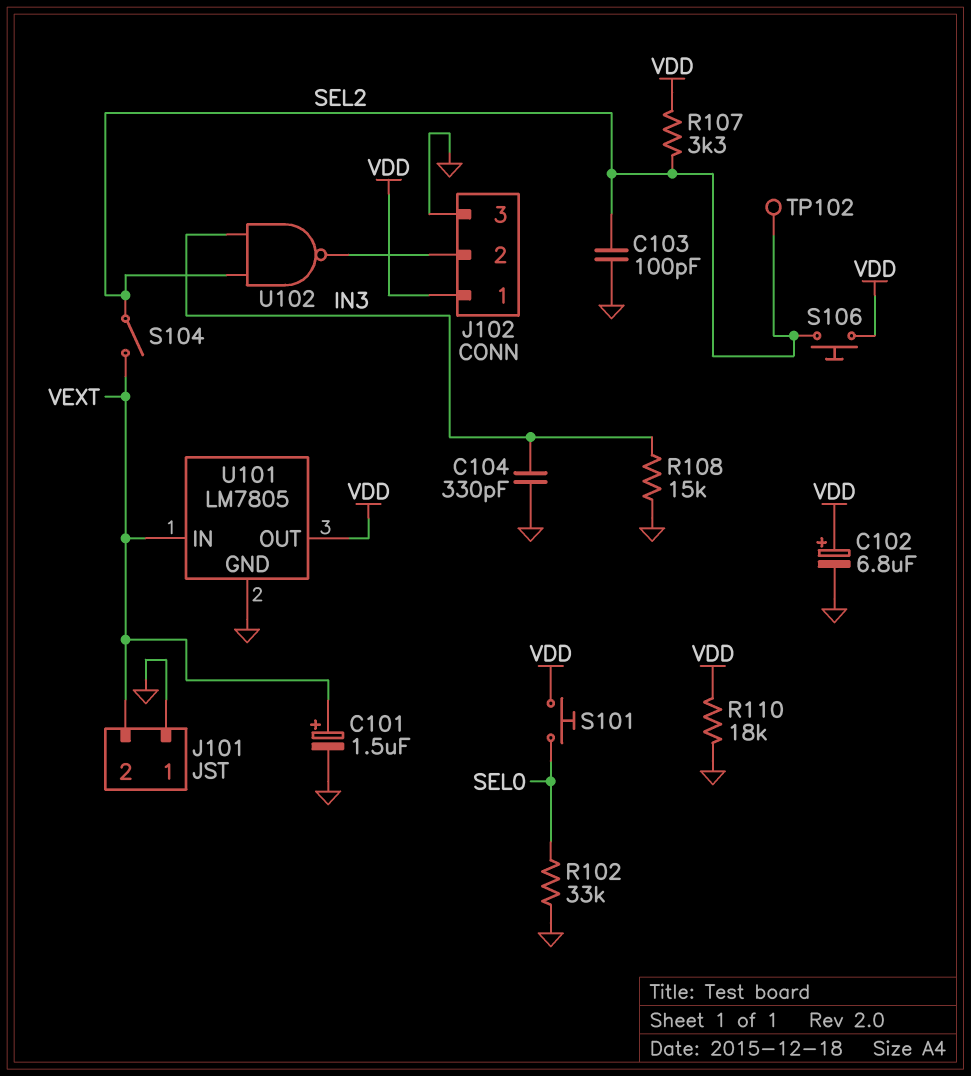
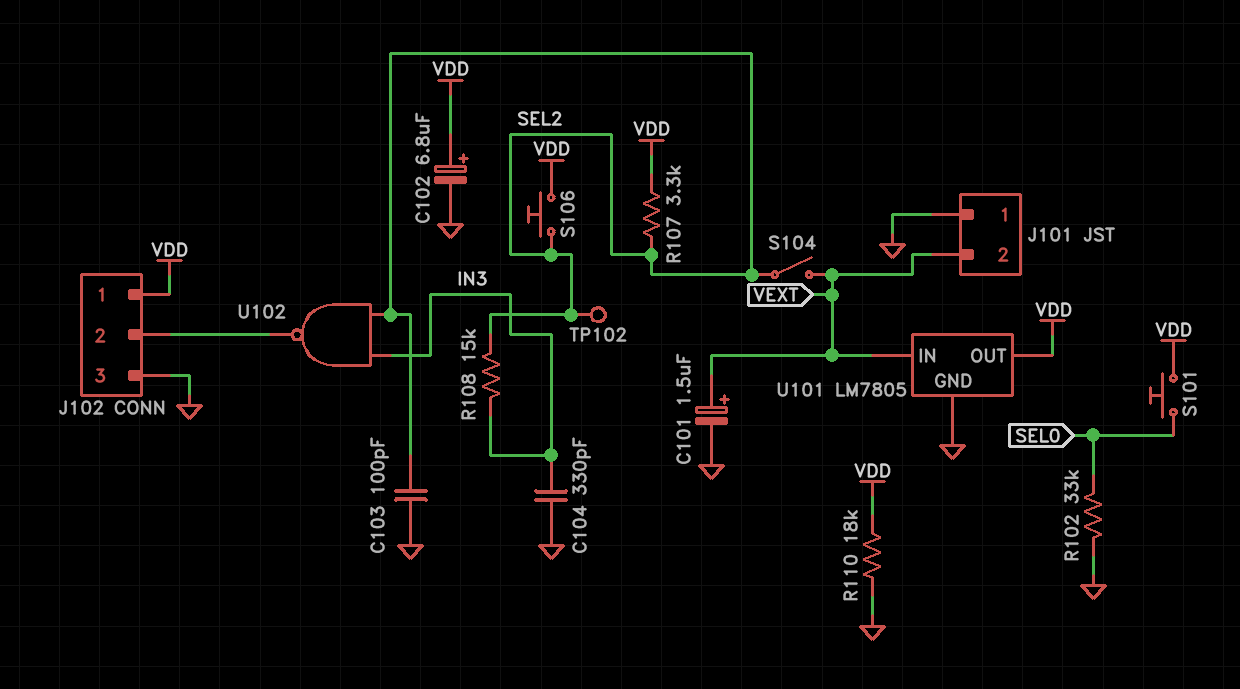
R108: 15k (GND, IN3) -> 15k (IN3, SEL2)

